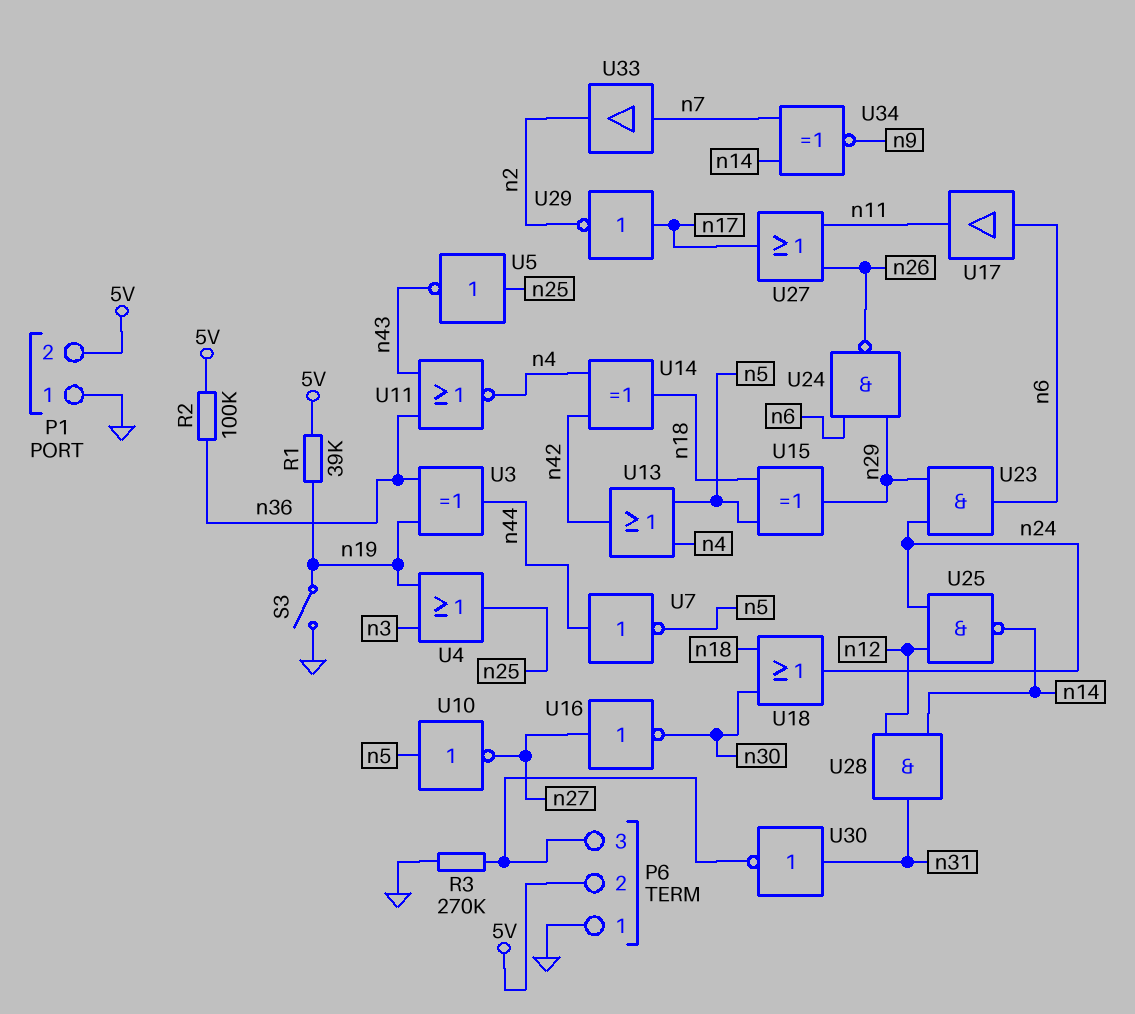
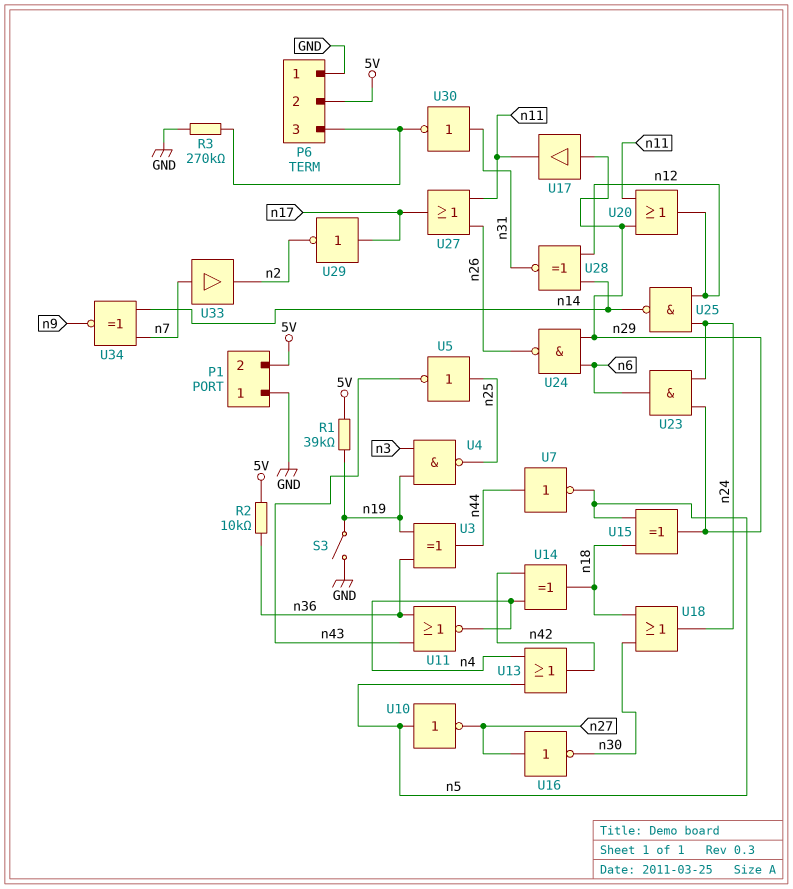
R2: 100k (5V, n36) -> 10k (5V, n36)
U4: OR (in n3, in n19, out n25) -> NAND (in n3, in n19, out n25)
U17: buffer (in n6, out n11) -> buffer (in n29, out n11)
U20: none -> OR (in n11, in n29, out n12)
U28: AND (in n12, in n14, out n31) -> XNOR (in n12, in n14, out n31)

